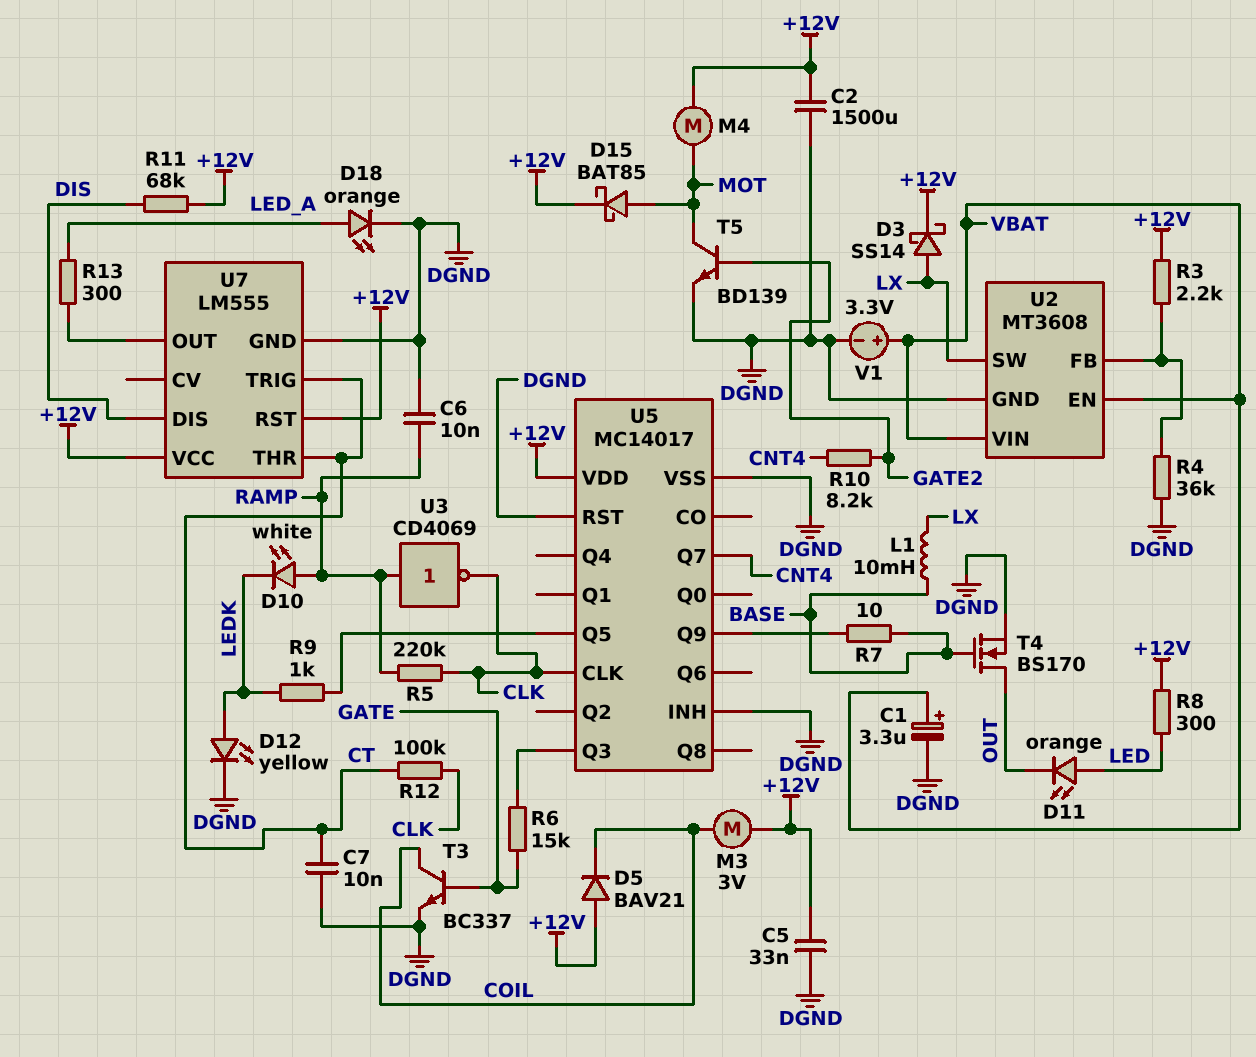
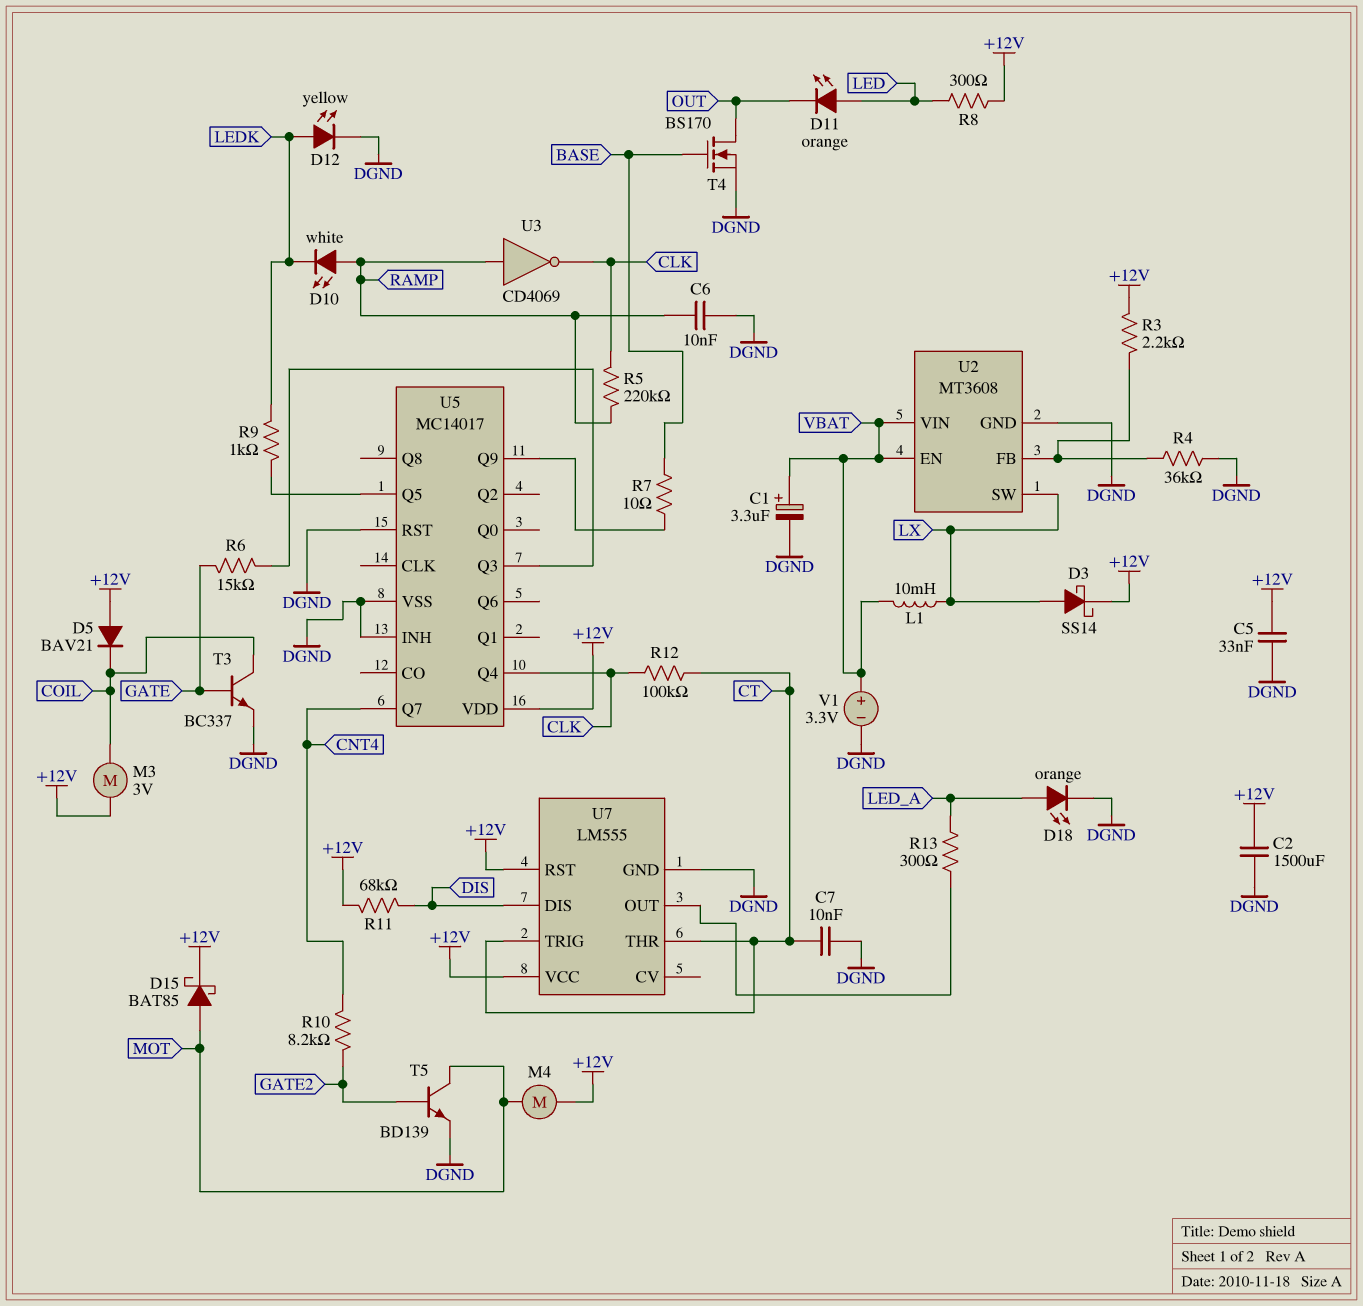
L1: 10mH (BASE, LX) -> 10mH (LX, VBAT)
U5 pin CLK: CLK -> none
U5 pin Q4: none -> CLK

